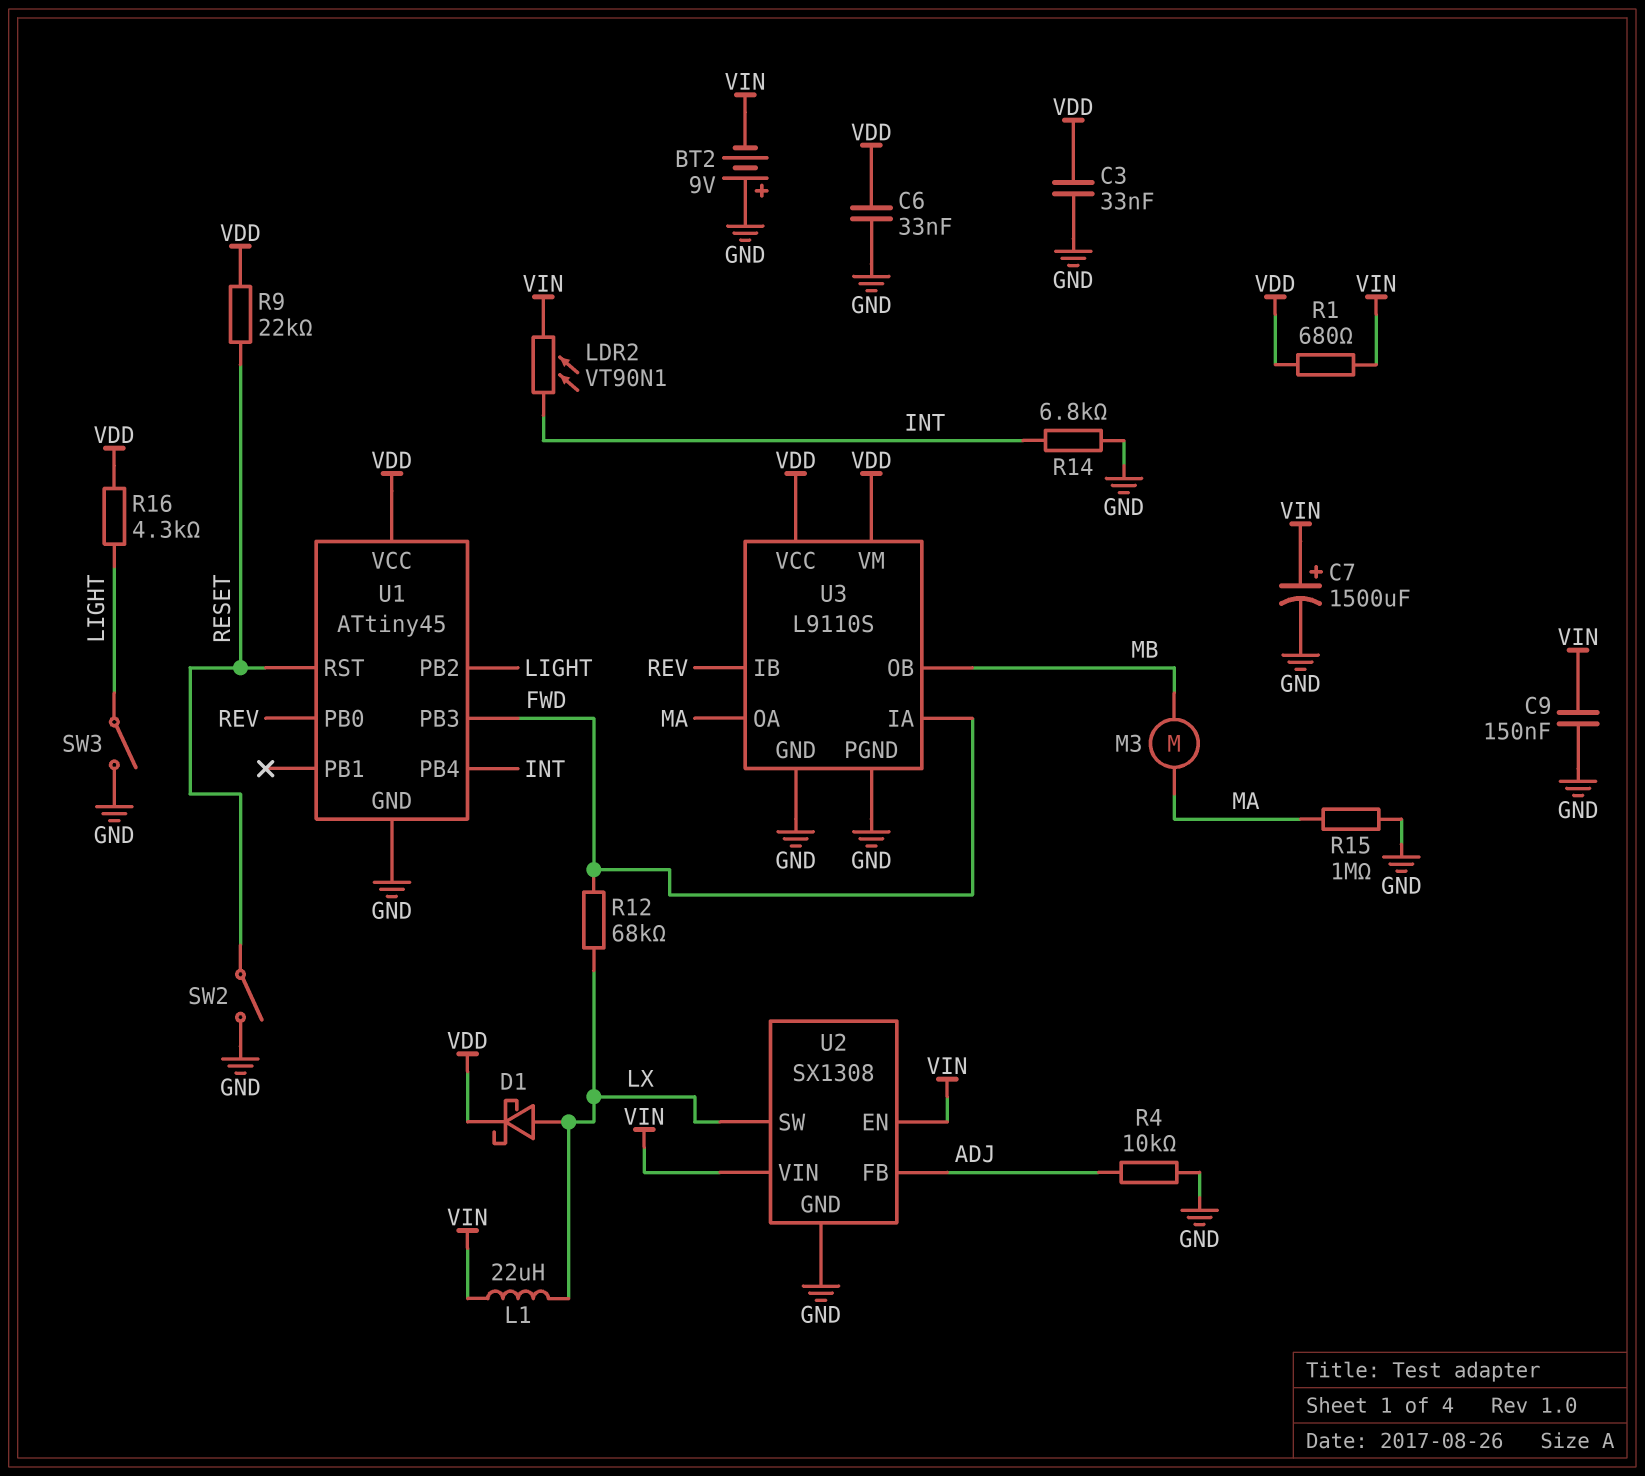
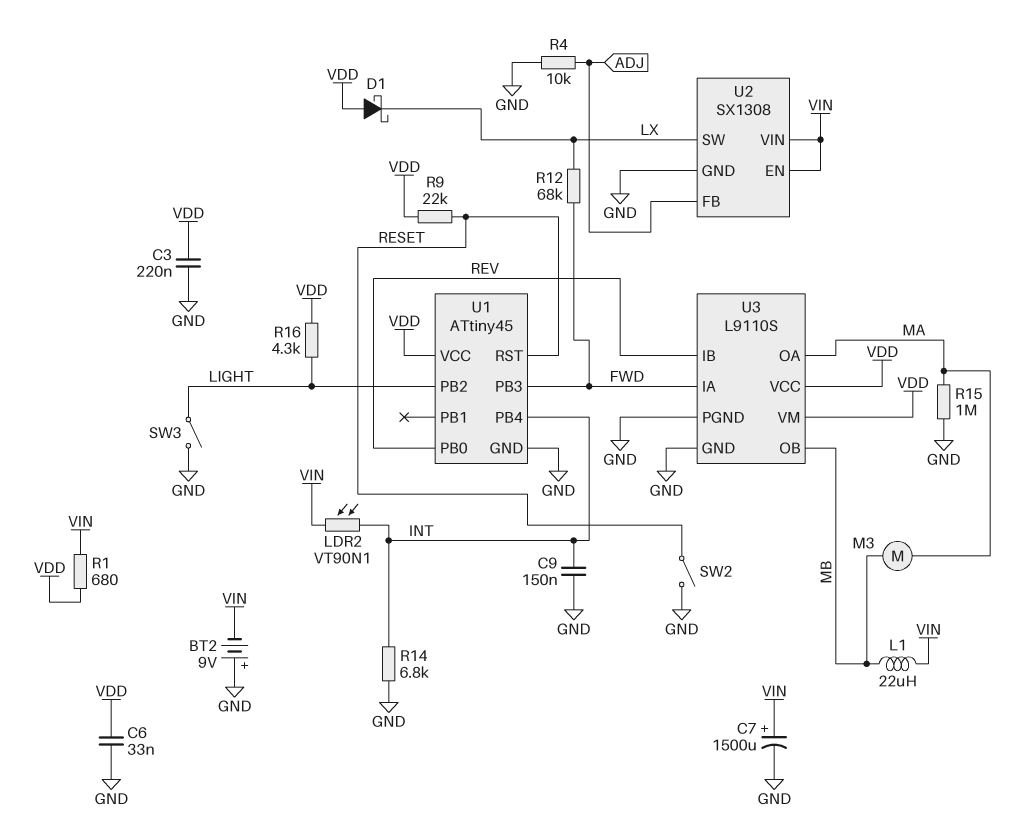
C3: 33nF (GND, VDD) -> 220nF (GND, VDD)
C9: 150nF (GND, VIN) -> 150nF (GND, INT)
D1: schottky (A LX, K VDD) -> schottky (A VDD, K LX)
L1: 22uH (LX, VIN) -> 22uH (MB, VIN)

